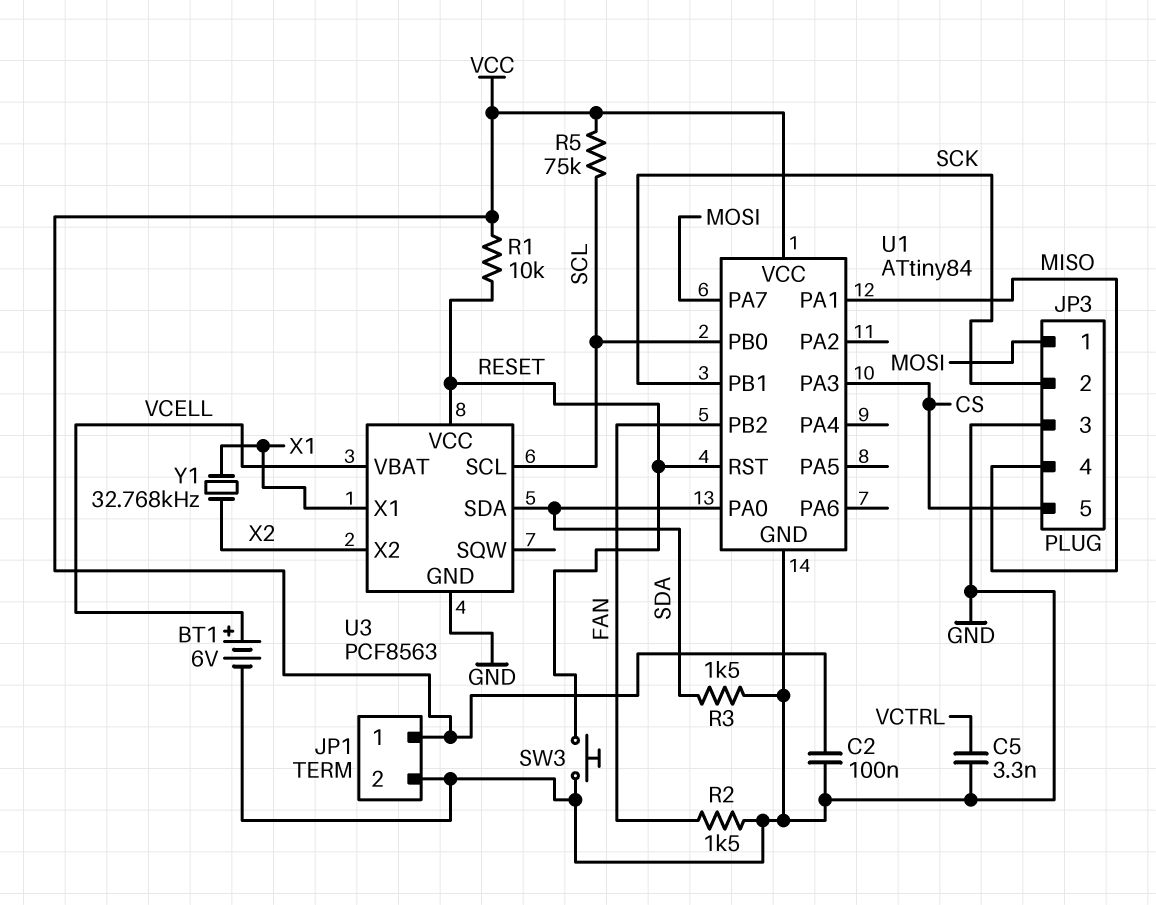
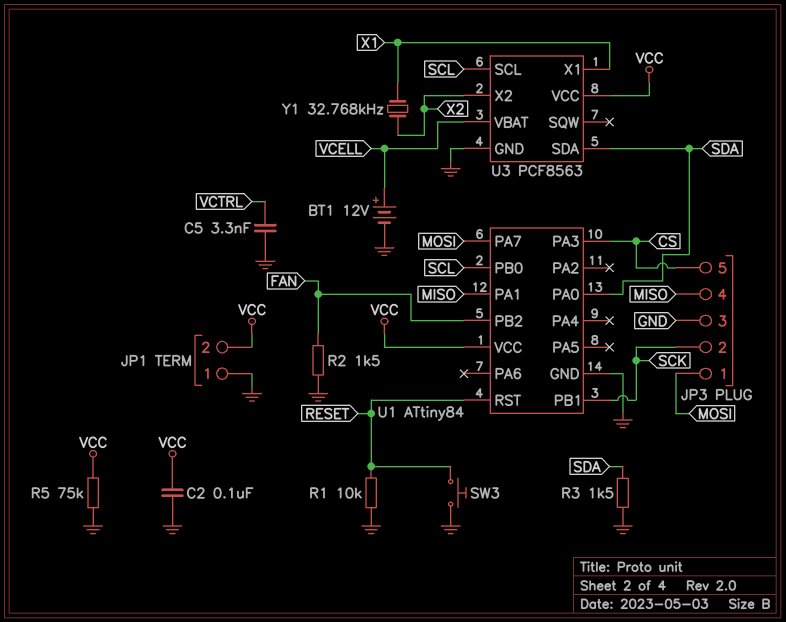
BT1: 6V (plus VCELL, minus GND) -> 12V (plus VCELL, minus GND)
JP1 pin 1: VCC -> GND
JP1 pin 2: GND -> VCC
R1: 10k (RESET, VCC) -> 10k (GND, RESET)
R5: 75k (SCL, VCC) -> 75k (GND, VCC)
U3 pin VCC: RESET -> VCC

